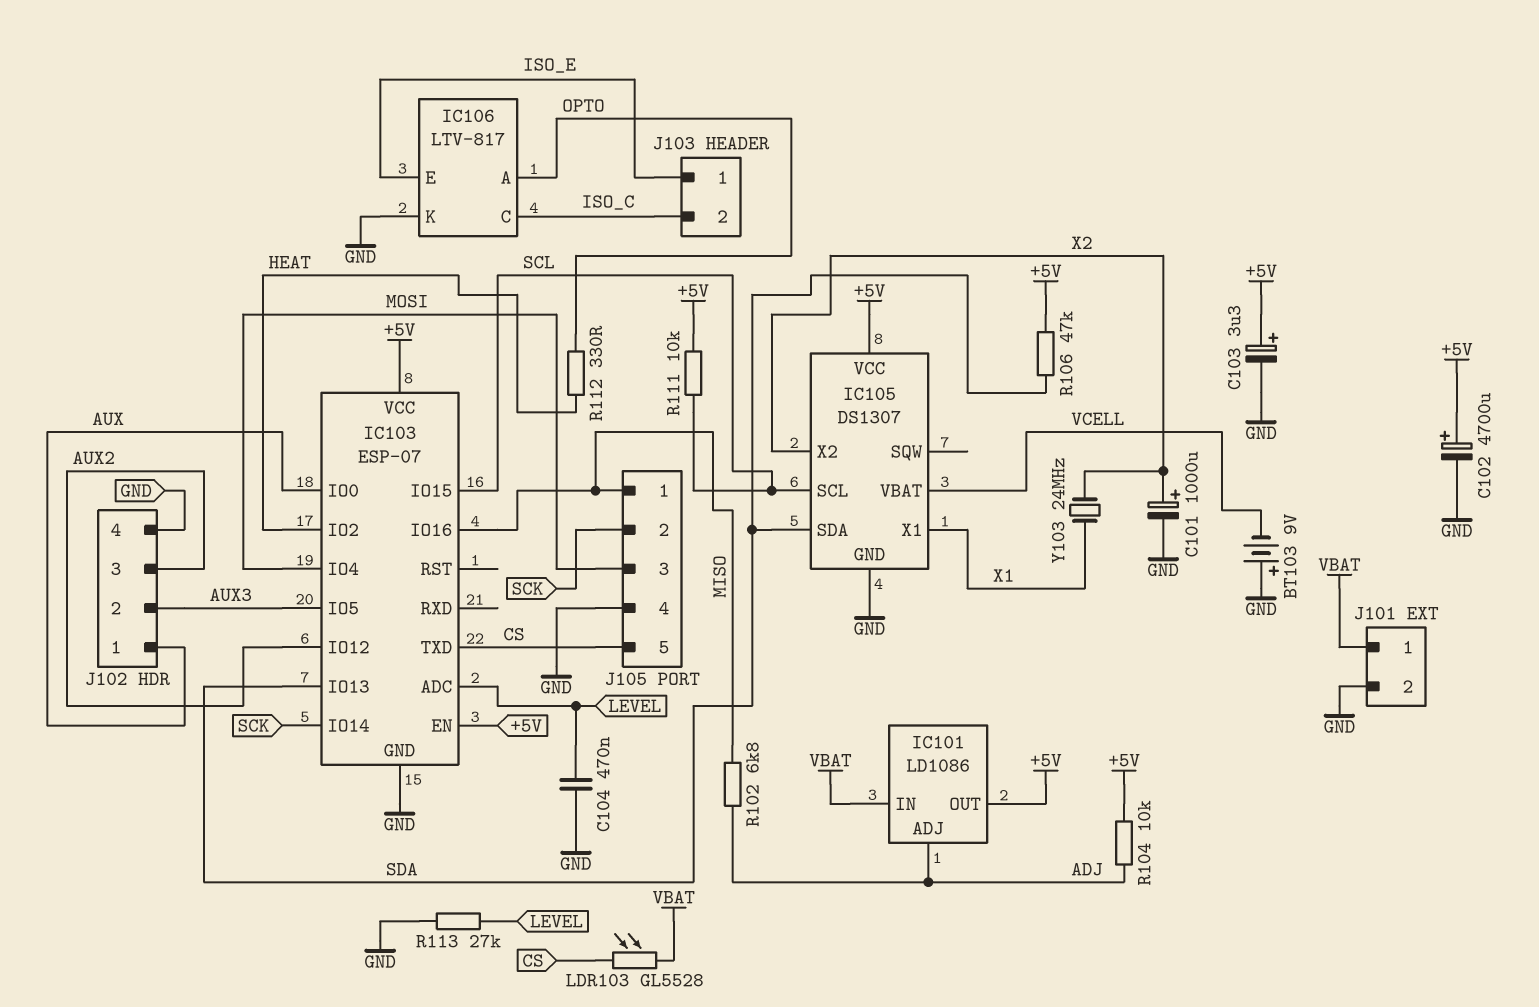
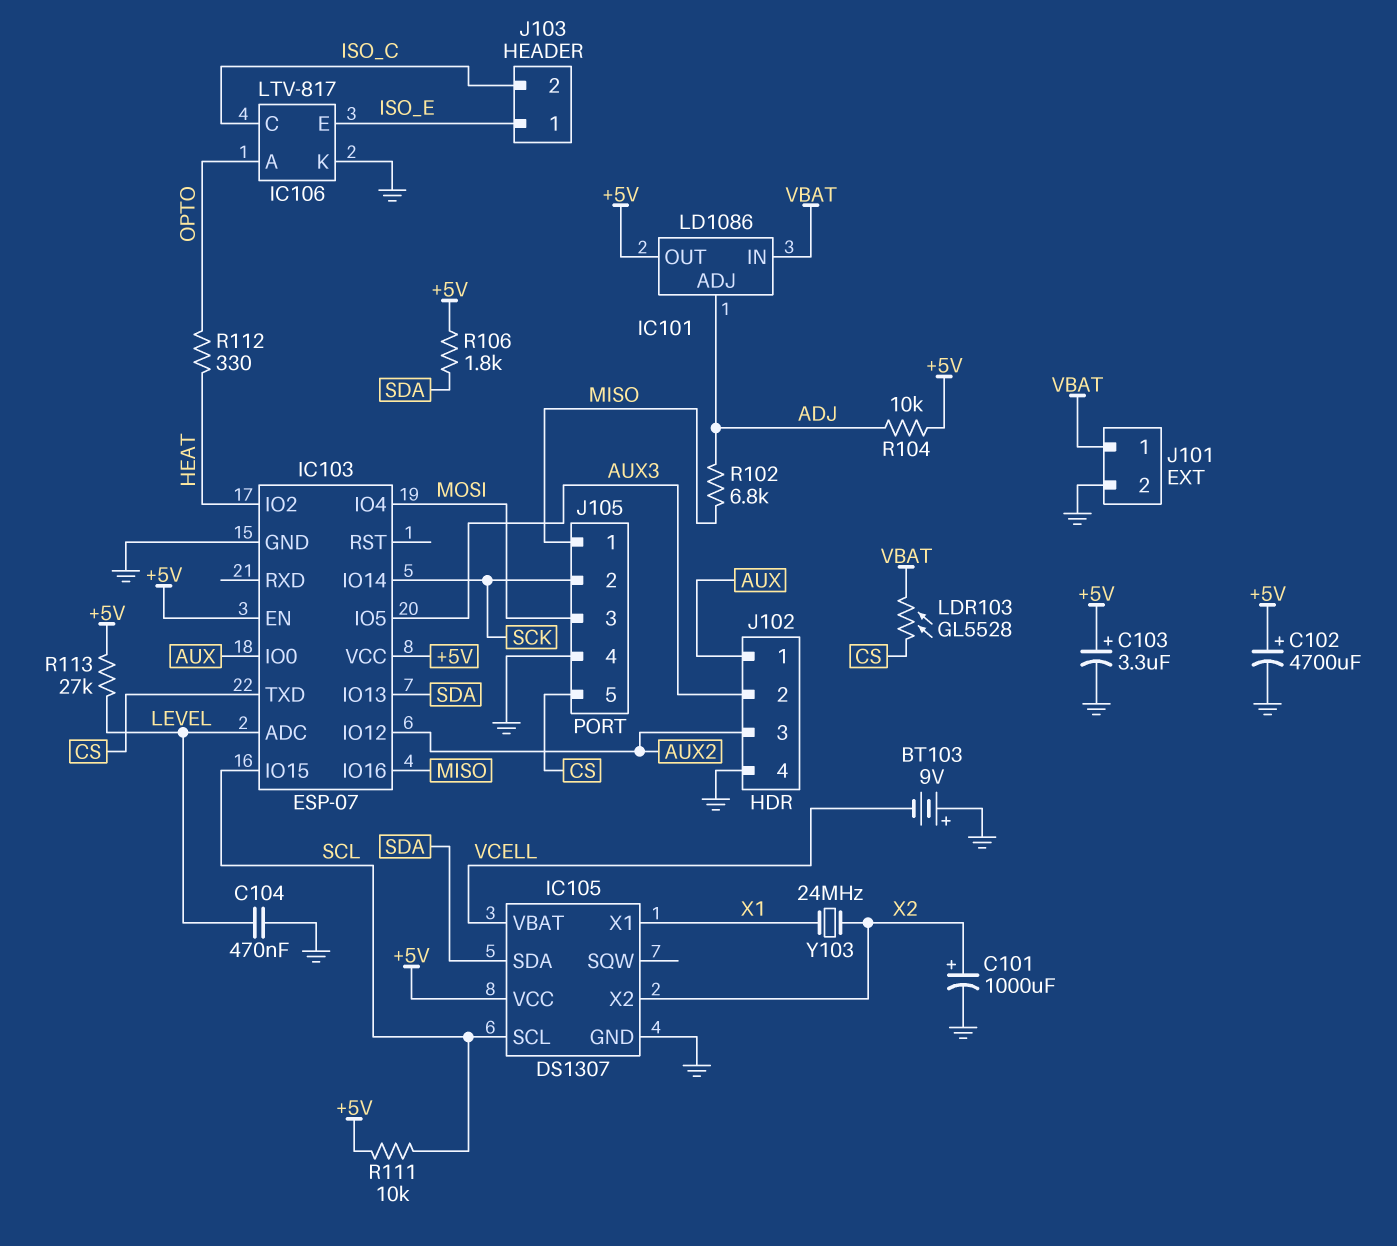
R106: 47k (+5V, SDA) -> 1.8k (+5V, SDA)
R113: 27k (GND, LEVEL) -> 27k (+5V, LEVEL)

